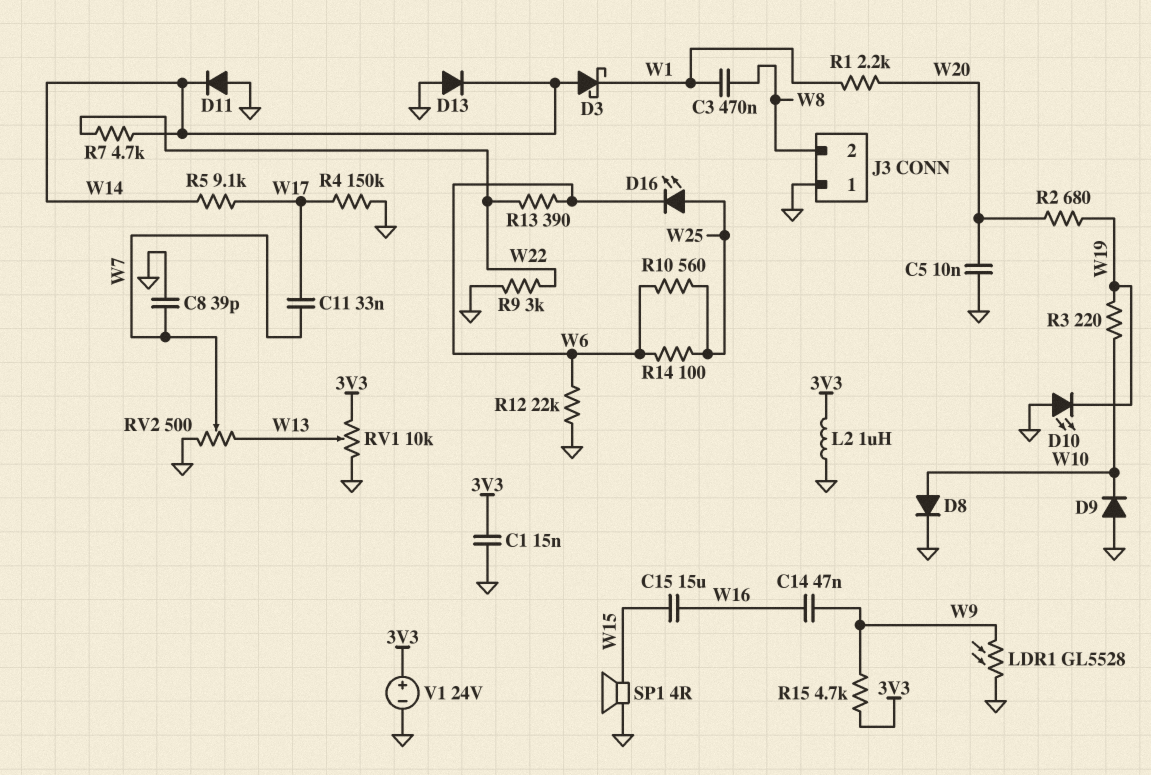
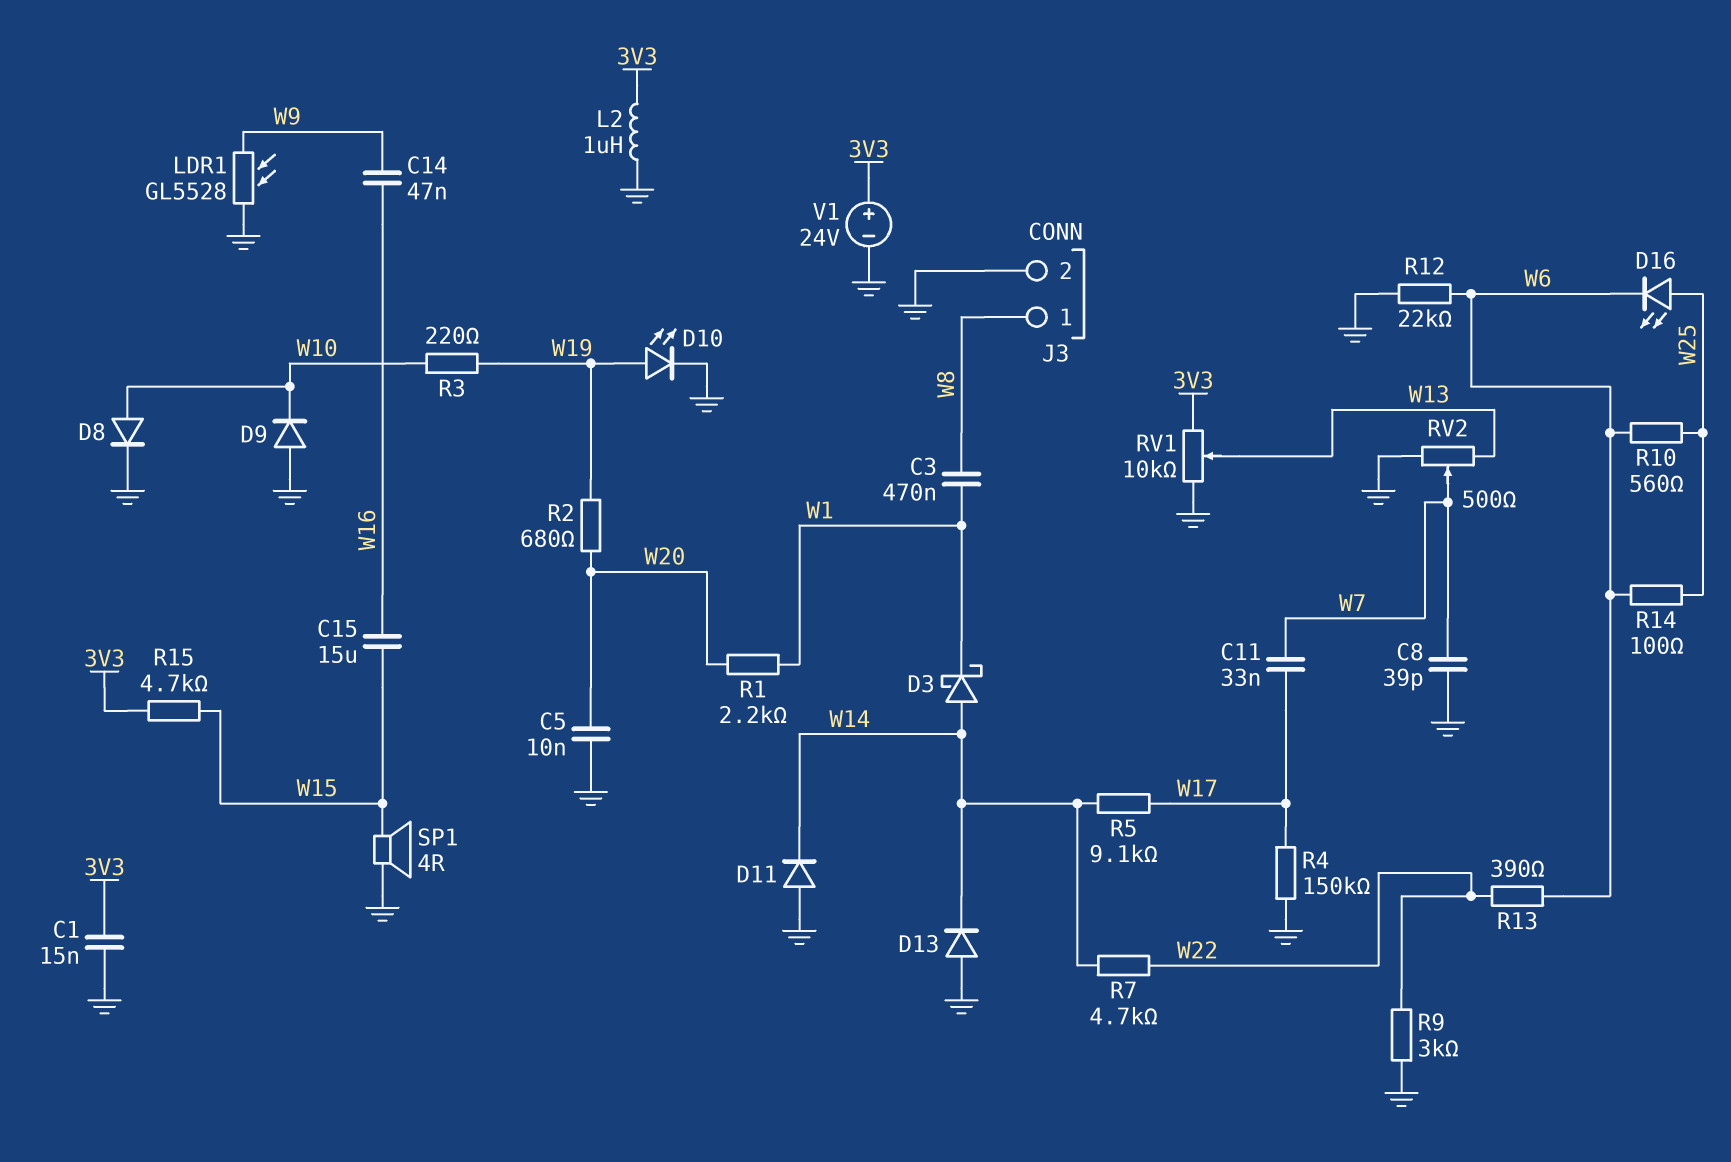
D10: LED (A GND, K W19) -> LED (A W19, K GND)
J3 pin 1: GND -> W8
J3 pin 2: W8 -> GND
R15: 4.7k (3V3, W9) -> 4.7k (3V3, W15)

